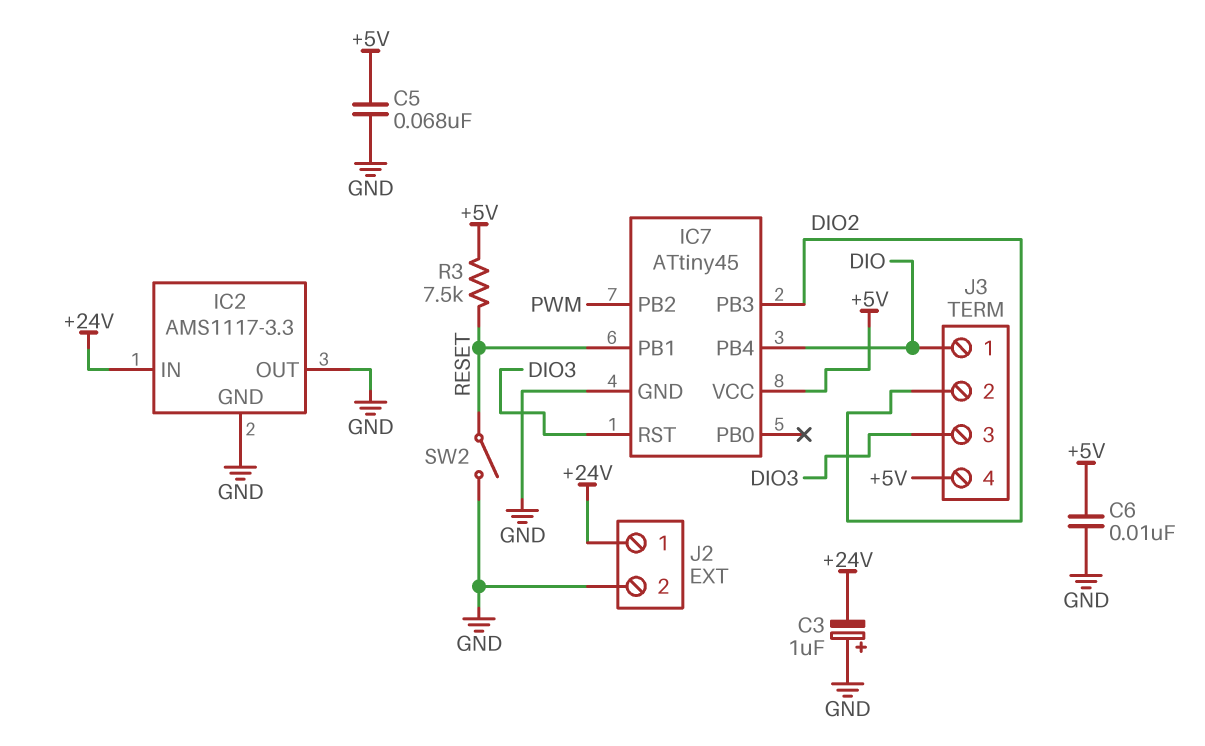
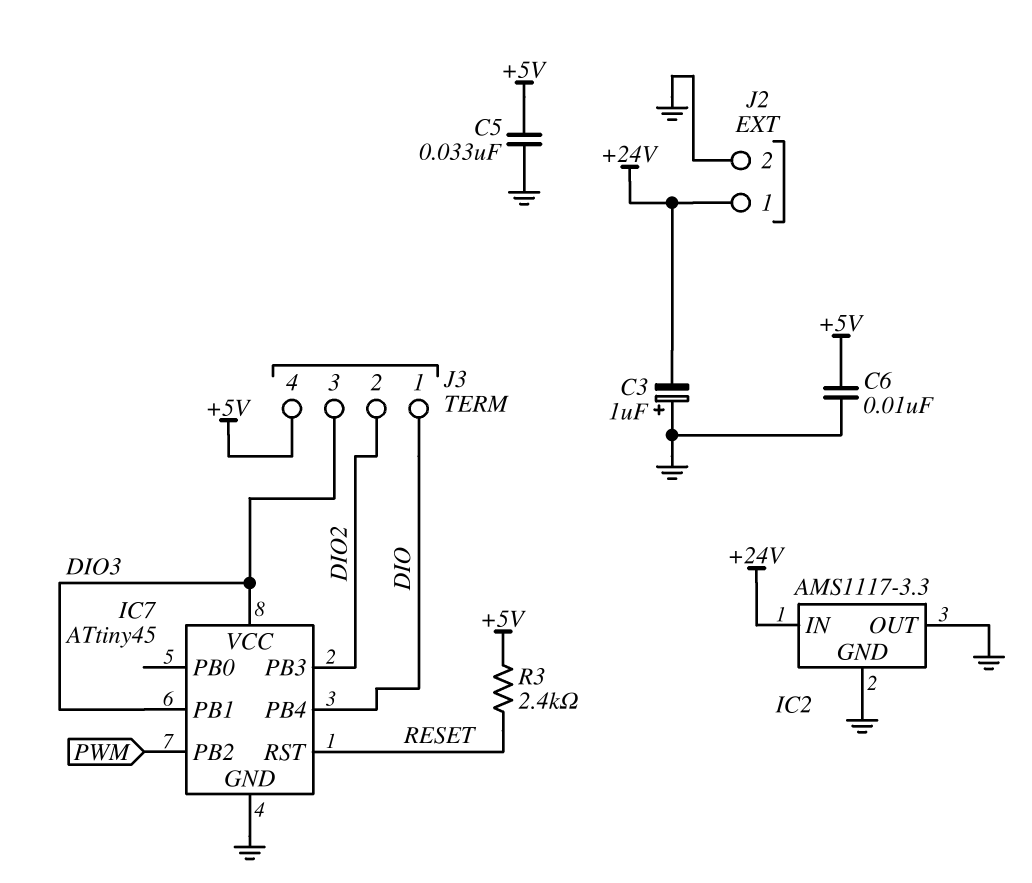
C5: 68nF (+5V, GND) -> 33nF (+5V, GND)
IC7 pin PB1: RESET -> DIO3
IC7 pin RST: DIO3 -> RESET
IC7 pin VCC: +5V -> DIO3
R3: 7.5k (+5V, RESET) -> 2.4k (+5V, RESET)
SW2: switch (GND, RESET) -> none

